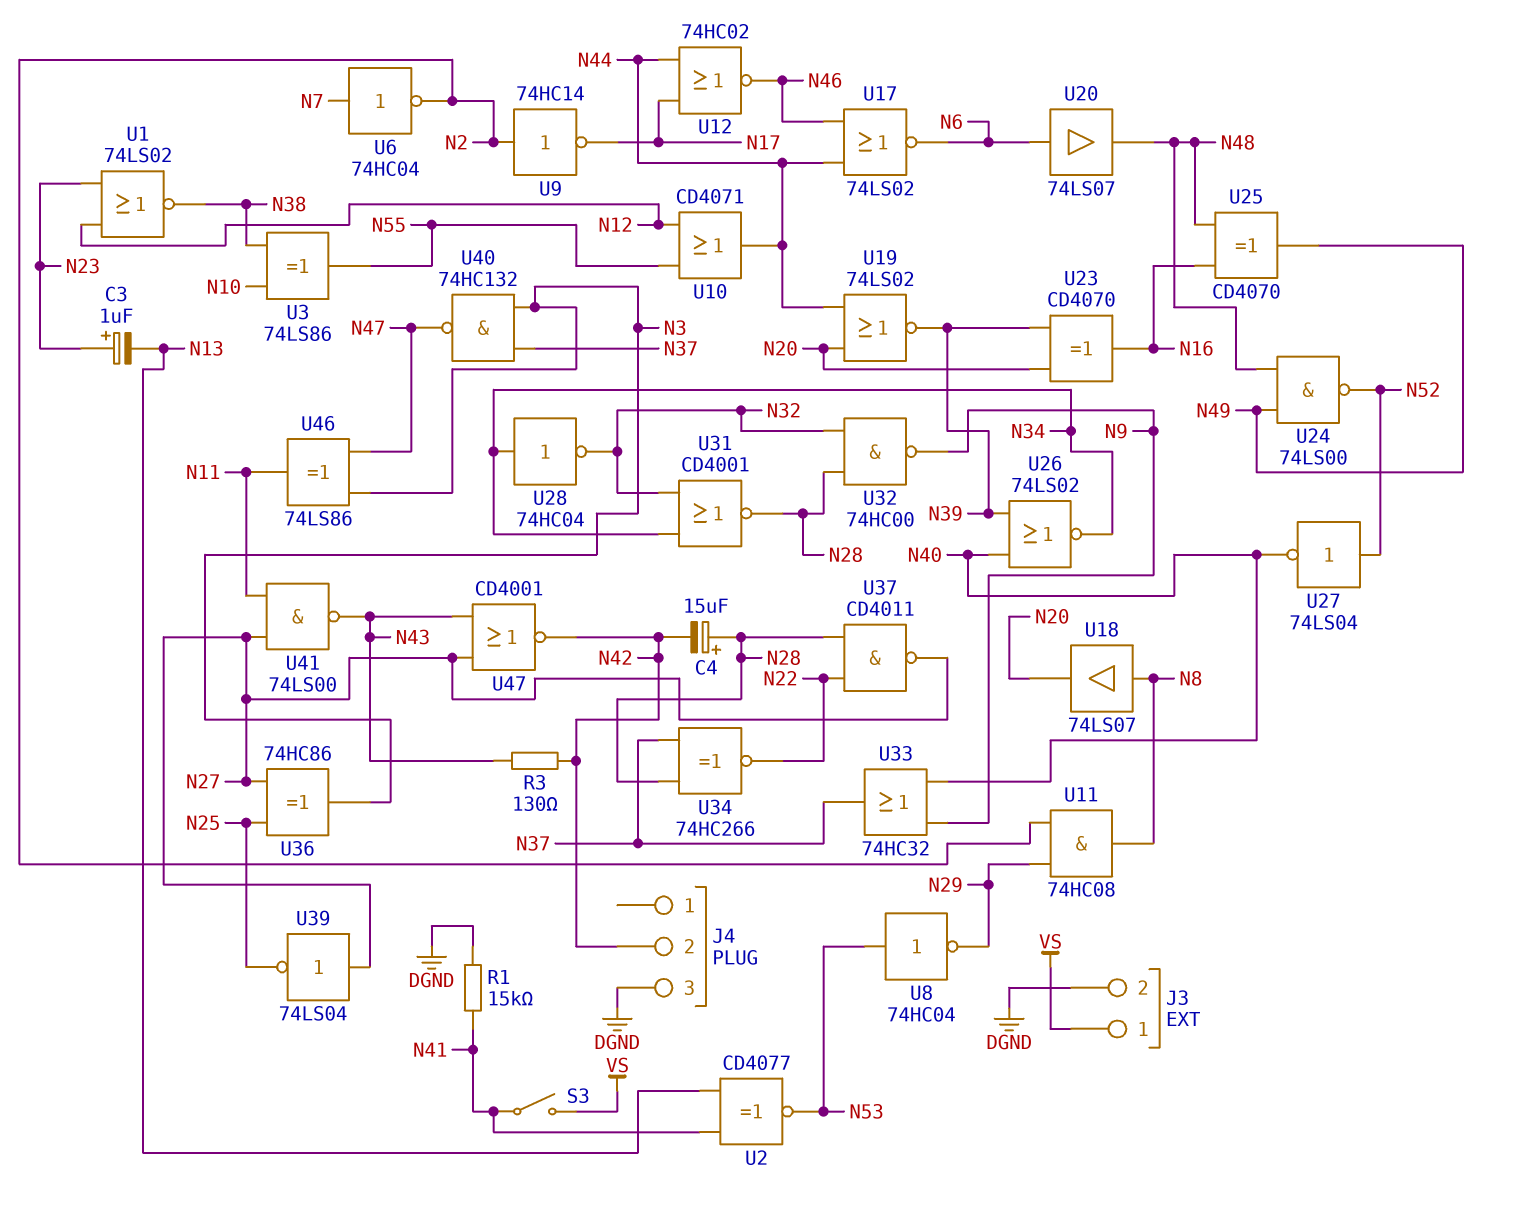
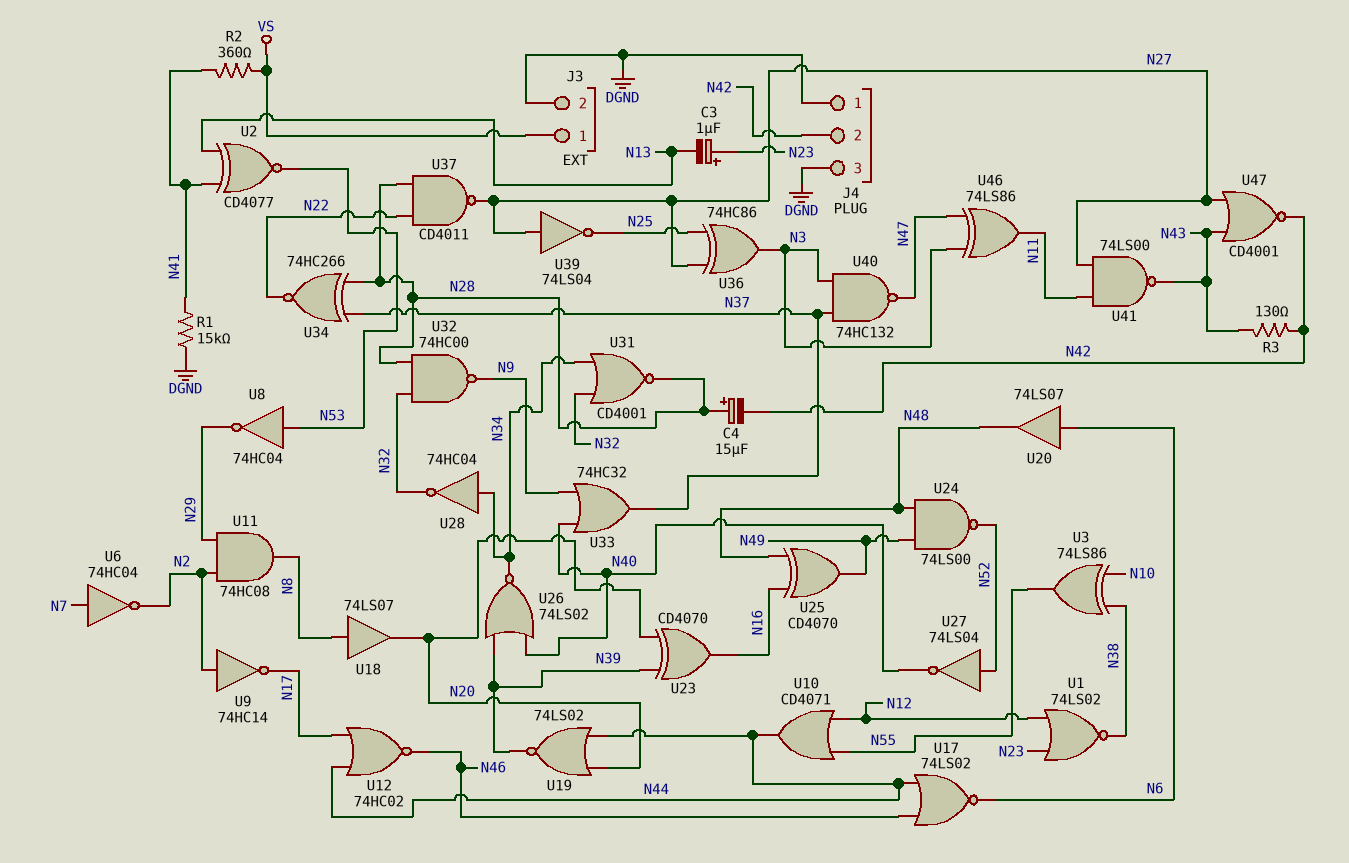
J4 pin 1: none -> DGND
R2: none -> 360 (N41, VS)
S3: switch (N41, VS) -> none

